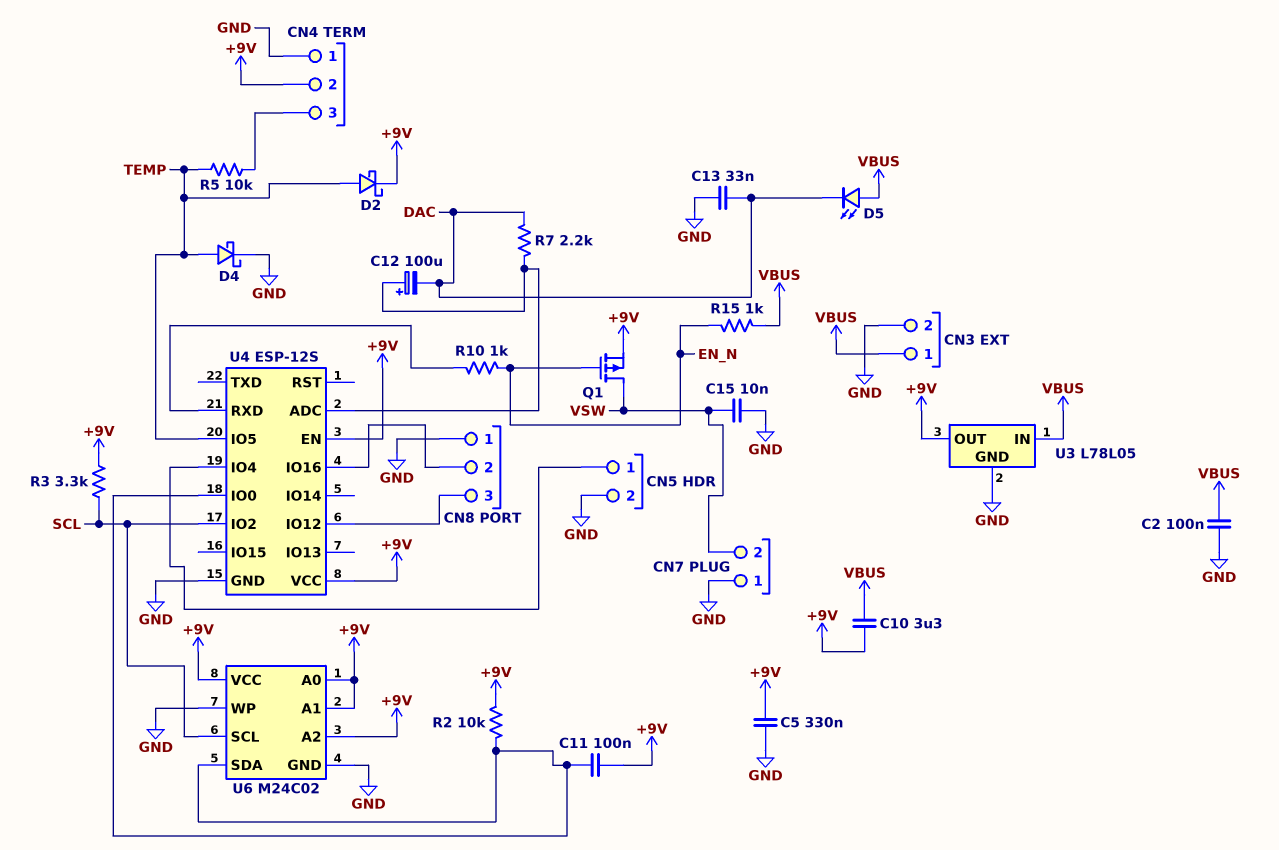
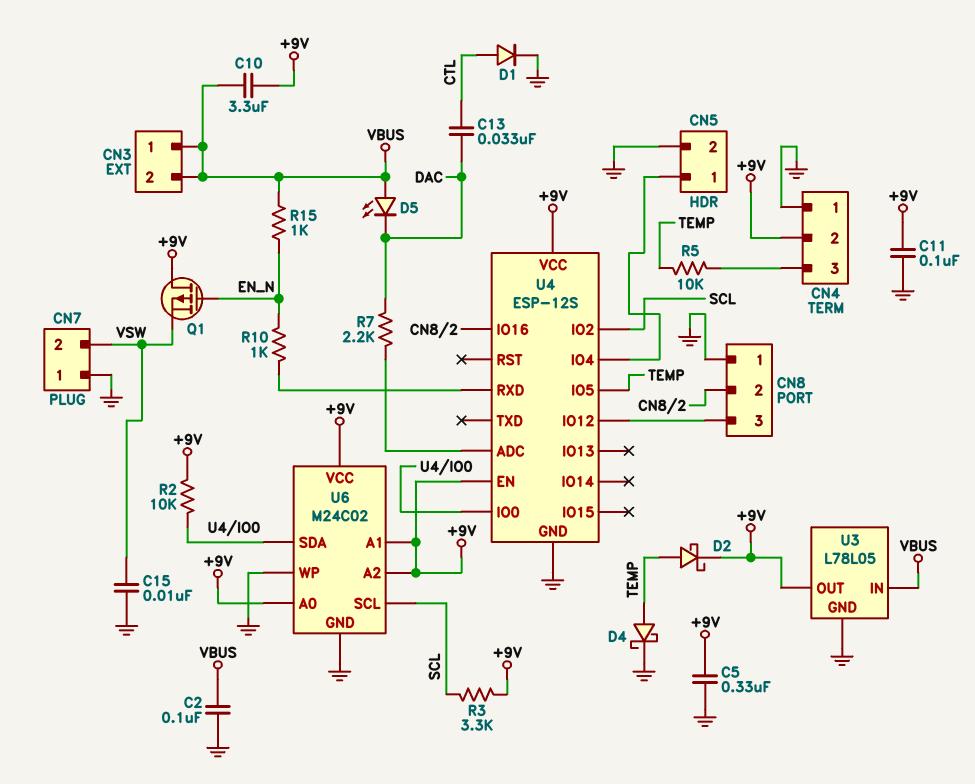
C11: 100nF (+9V, U4/IO0) -> 100nF (+9V, GND)
C12: 100uF (plus U4/ADC, minus DAC) -> none
C13: 33nF (DAC, GND) -> 33nF (CTL, DAC)
CN3 pin 2: GND -> VBUS
D1: none -> diode (A CTL, K GND)
Q1: PMOS (G EN_N, D VSW, S +9V) -> PMOS (G EN_N, D +9V, S VSW)

